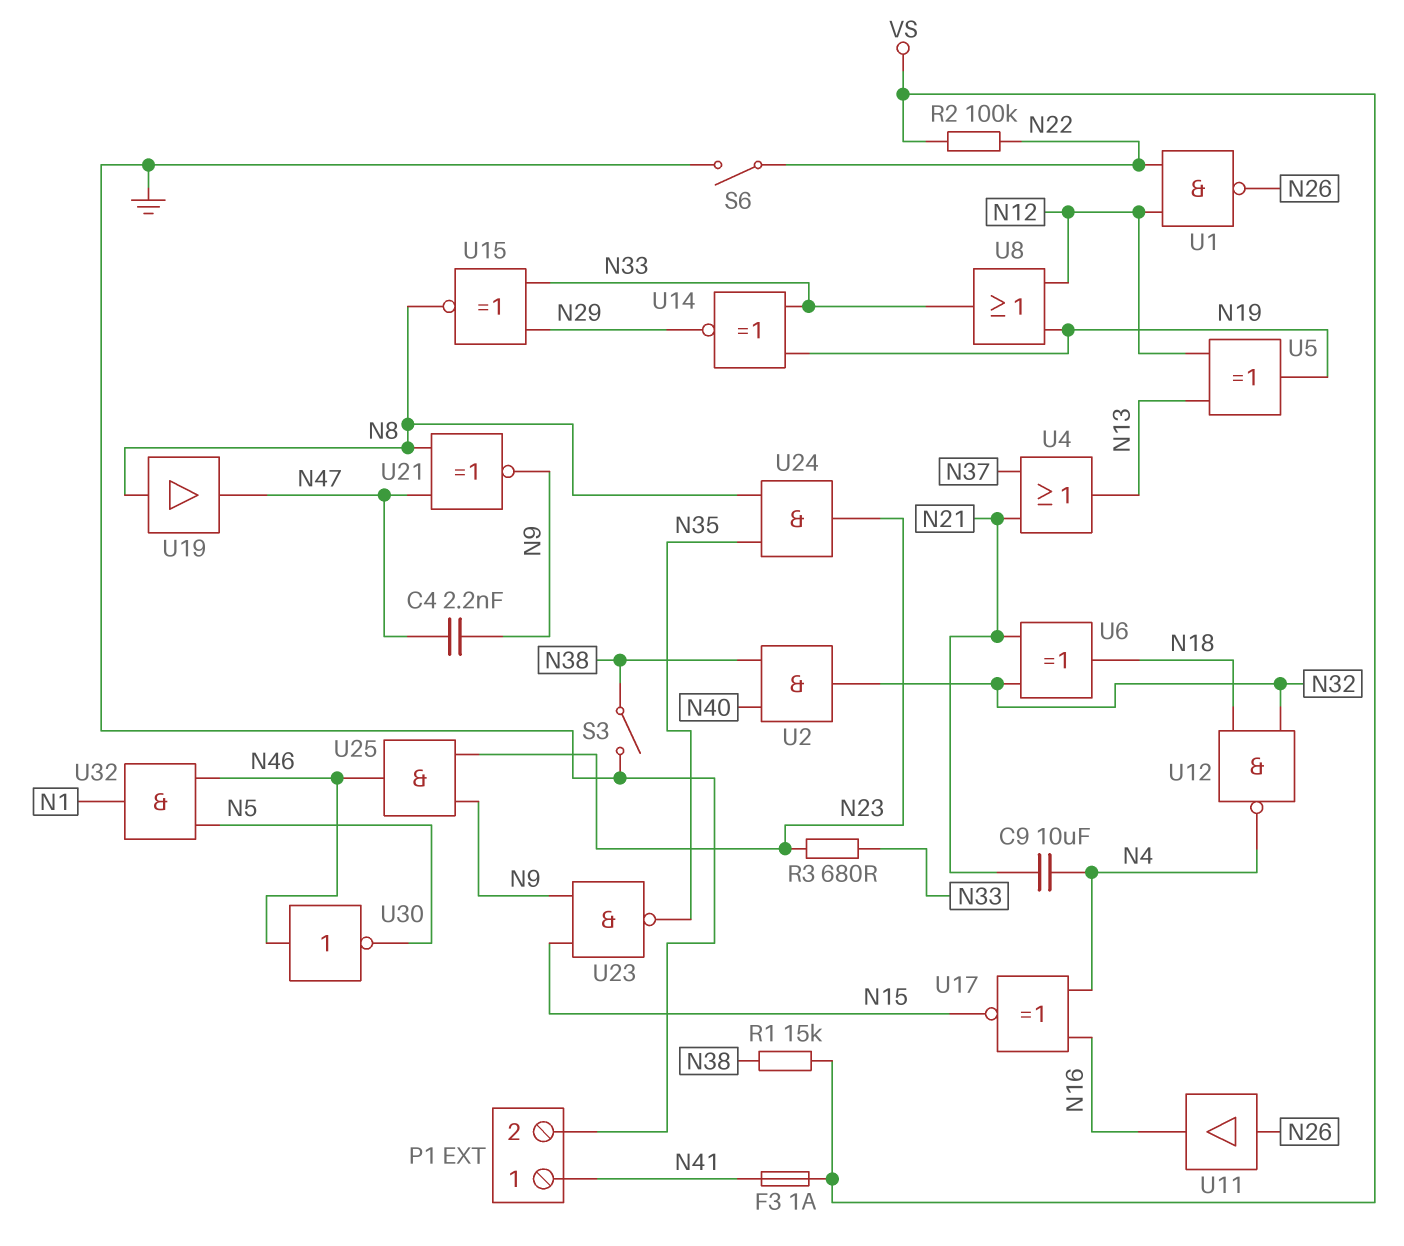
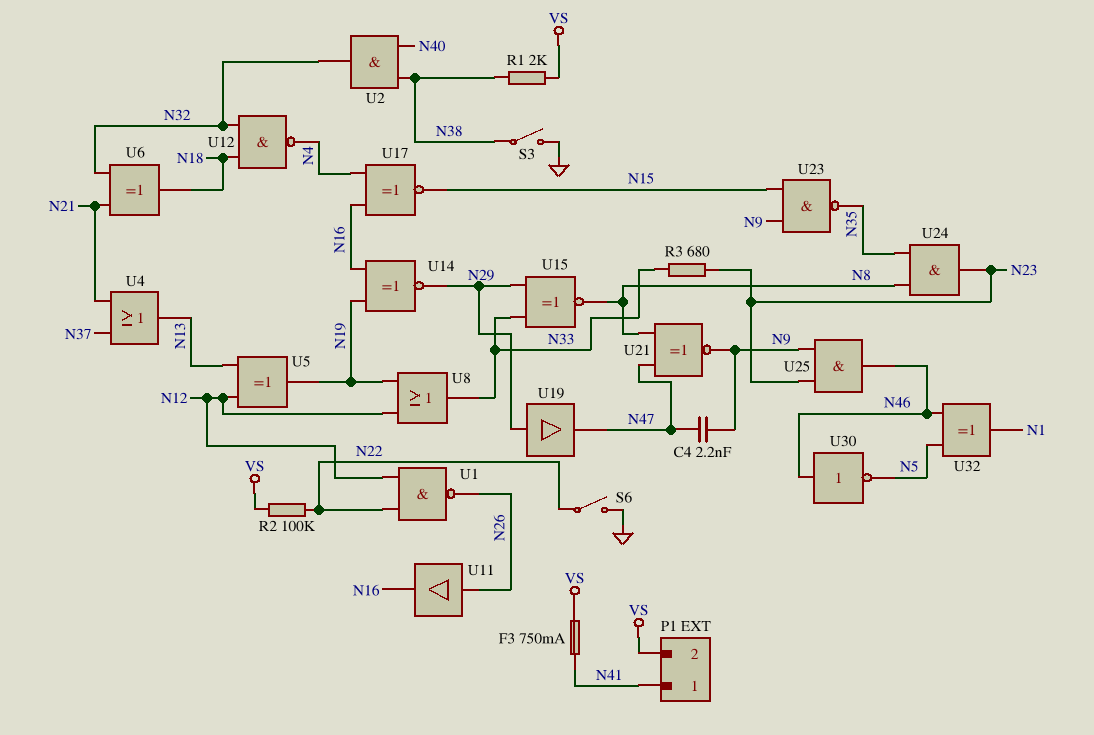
C9: 10uF (N4, N21) -> none
F3: 1A (N41, VS) -> 750mA (N41, VS)
P1 pin 2: GND -> VS
R1: 15k (N38, VS) -> 2k (N38, VS)
U14: XNOR (in N19, in N33, out N29) -> XNOR (in N16, in N19, out N29)
U19: buffer (in N8, out N47) -> buffer (in N29, out N47)
U32: AND (in N5, in N46, out N1) -> XOR (in N5, in N46, out N1)

